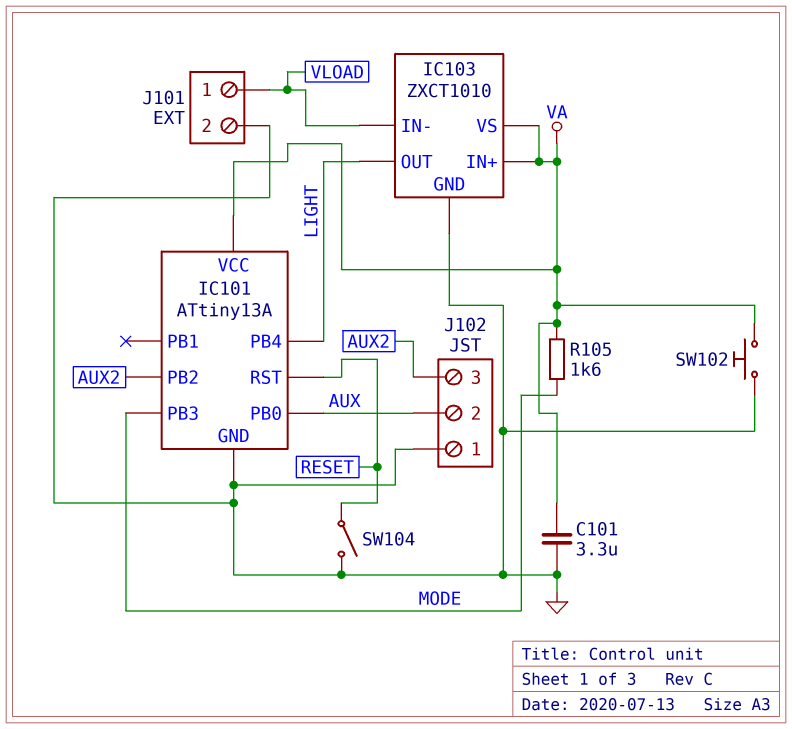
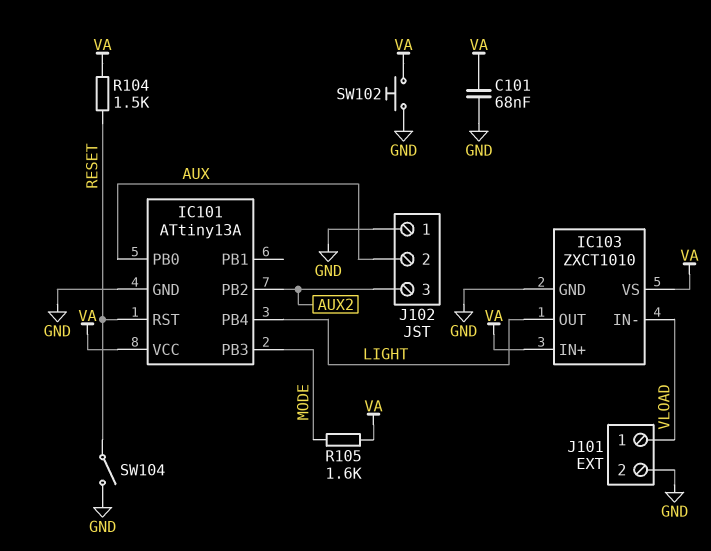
C101: 3.3uF (GND, VA) -> 68nF (GND, VA)
R104: none -> 1.5k (RESET, VA)

